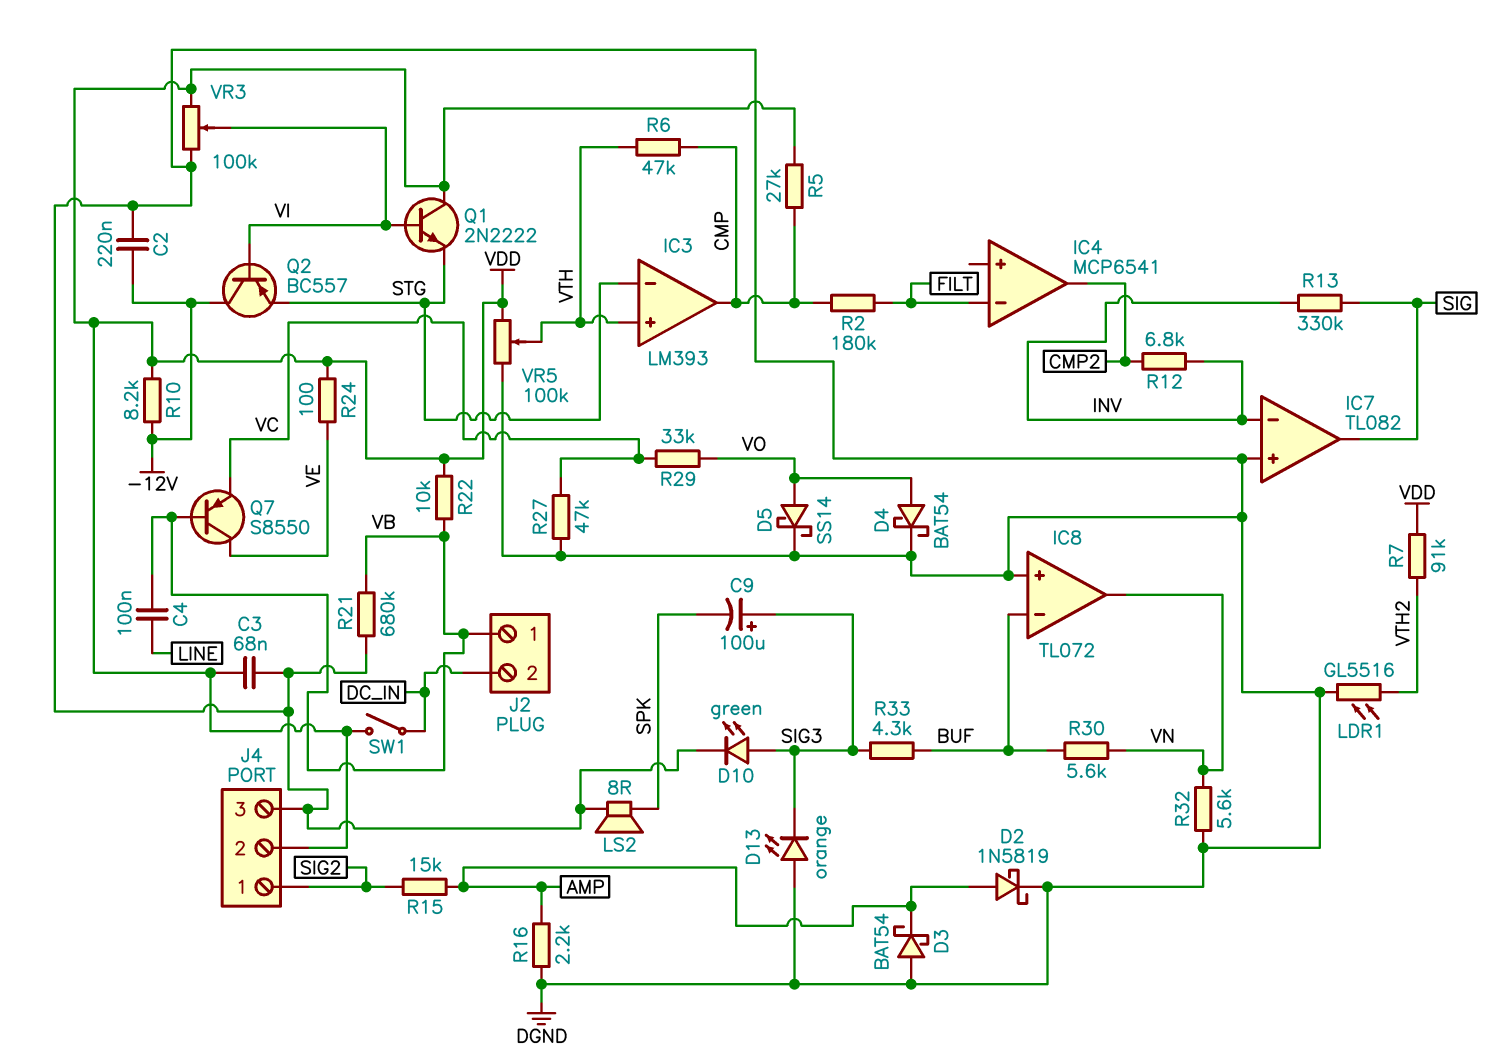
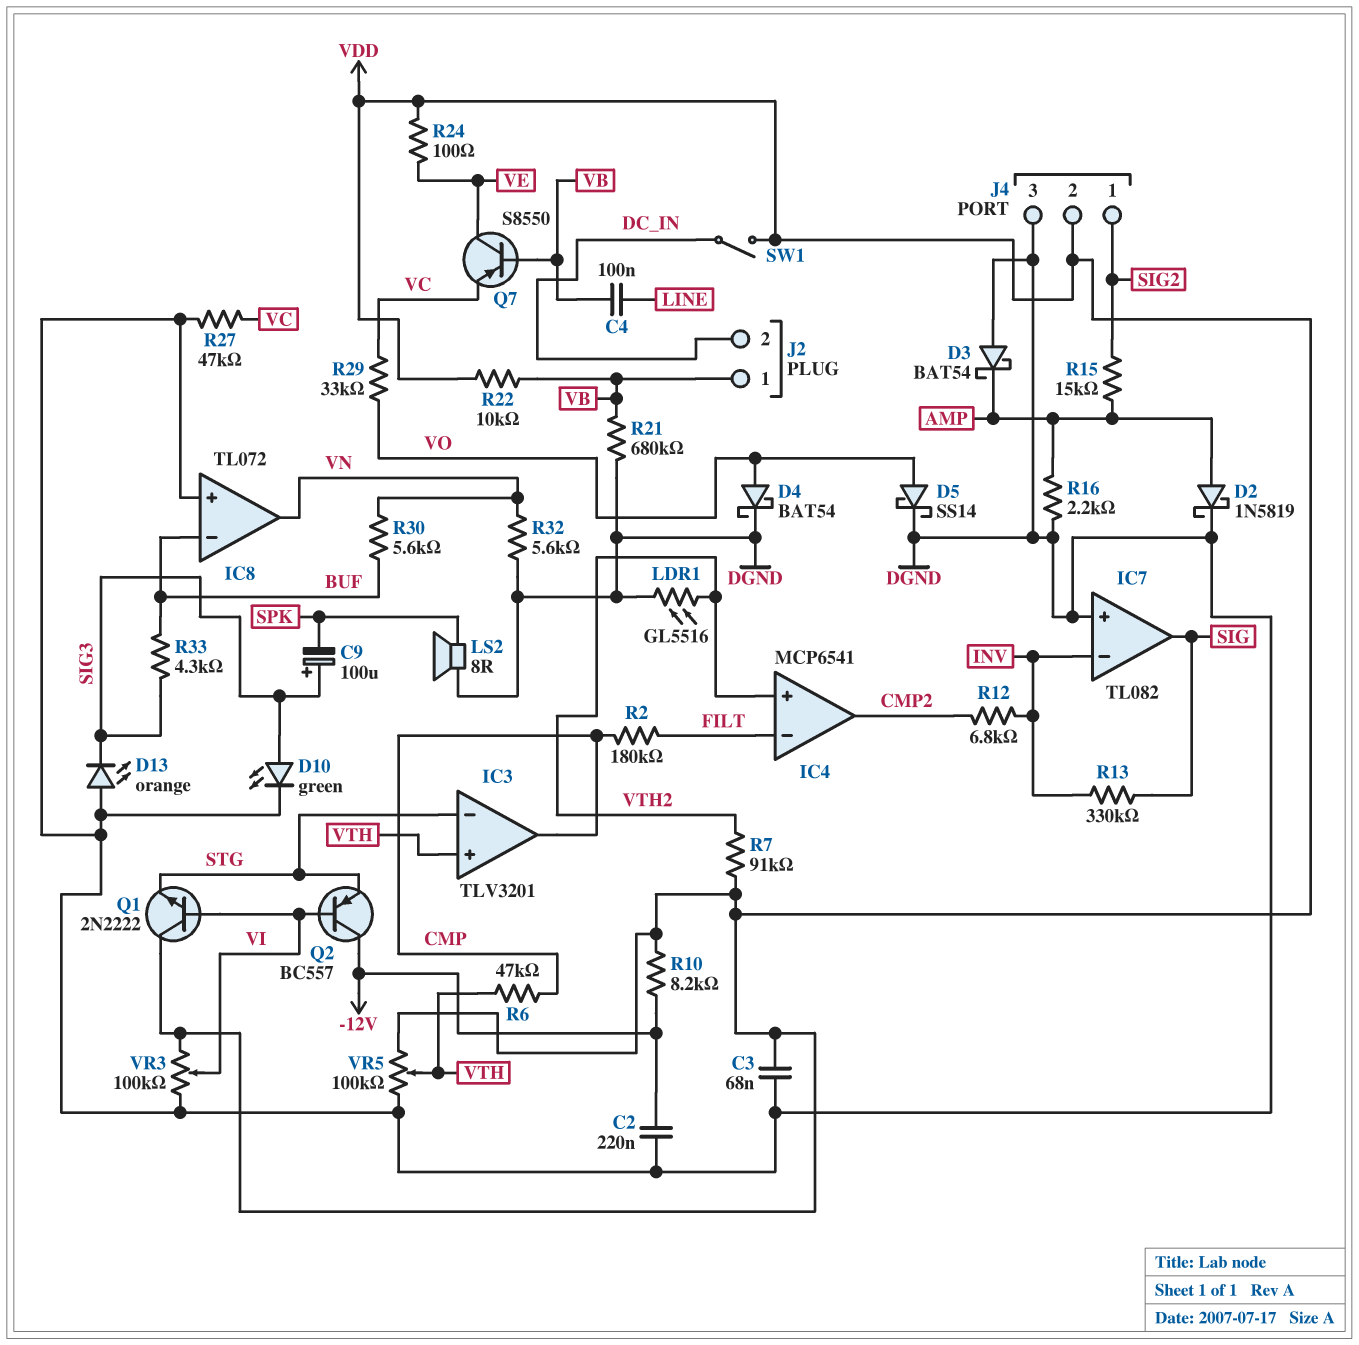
IC3: LM393 -> TLV3201
IC4 pin in+: none -> VTH2
R5: 27k (CMP, VDD) -> none

